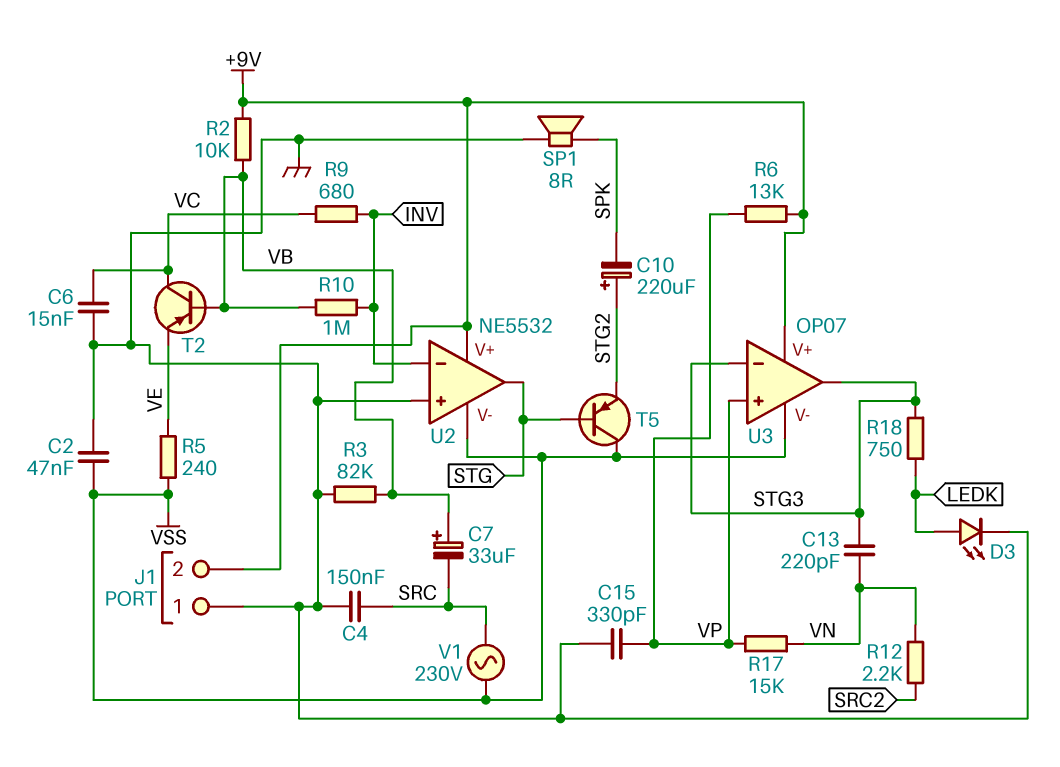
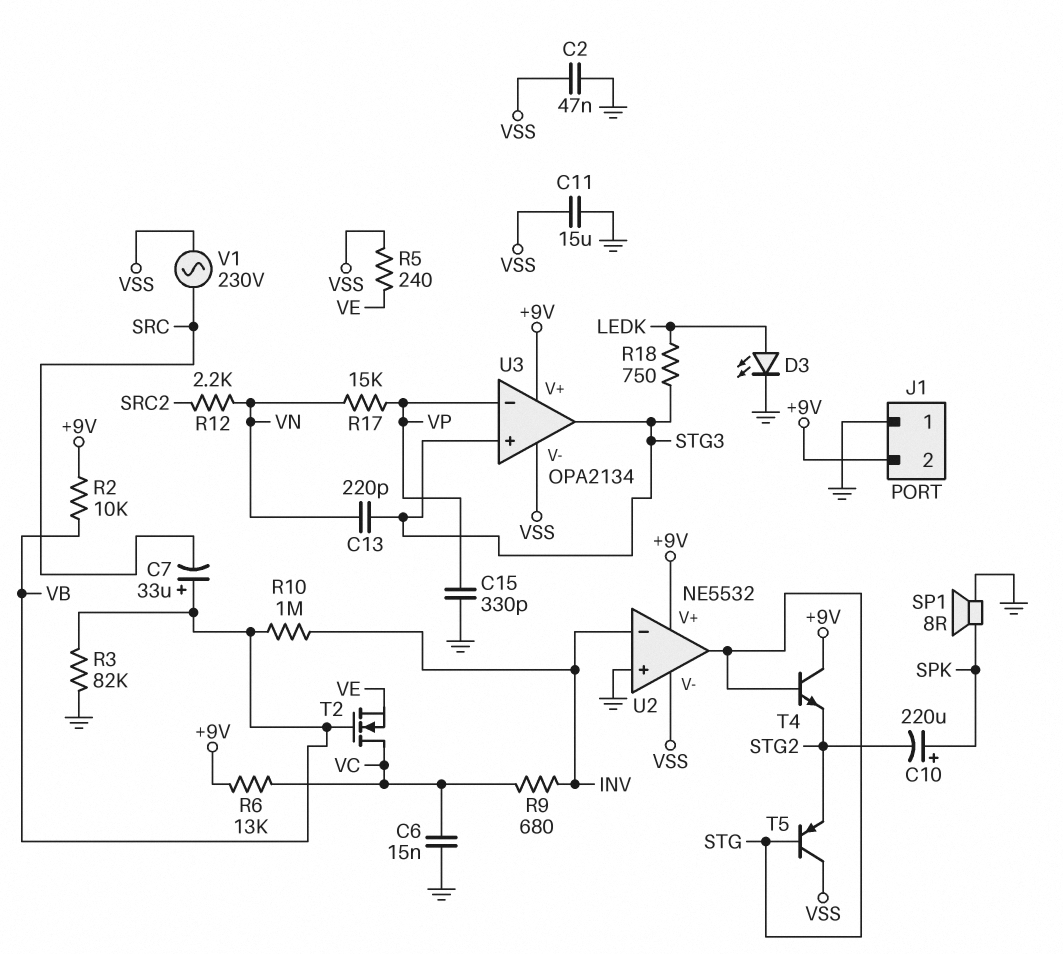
C4: 150nF (GND, SRC) -> none
C10: 220uF (plus STG2, minus SPK) -> 220uF (plus SPK, minus STG2)
C11: none -> 15uF (GND, VSS)
R6: 13k (+9V, VP) -> 13k (+9V, VC)
T2: PNP (B VB, C VC, E VE) -> NMOS (G VB, D VC, S VE)
T4: none -> NPN (B STG, C +9V, E STG2)
U3: OP07 -> OPA2134
U3 pin in+: VP -> STG3
U3 pin in-: STG3 -> VP

